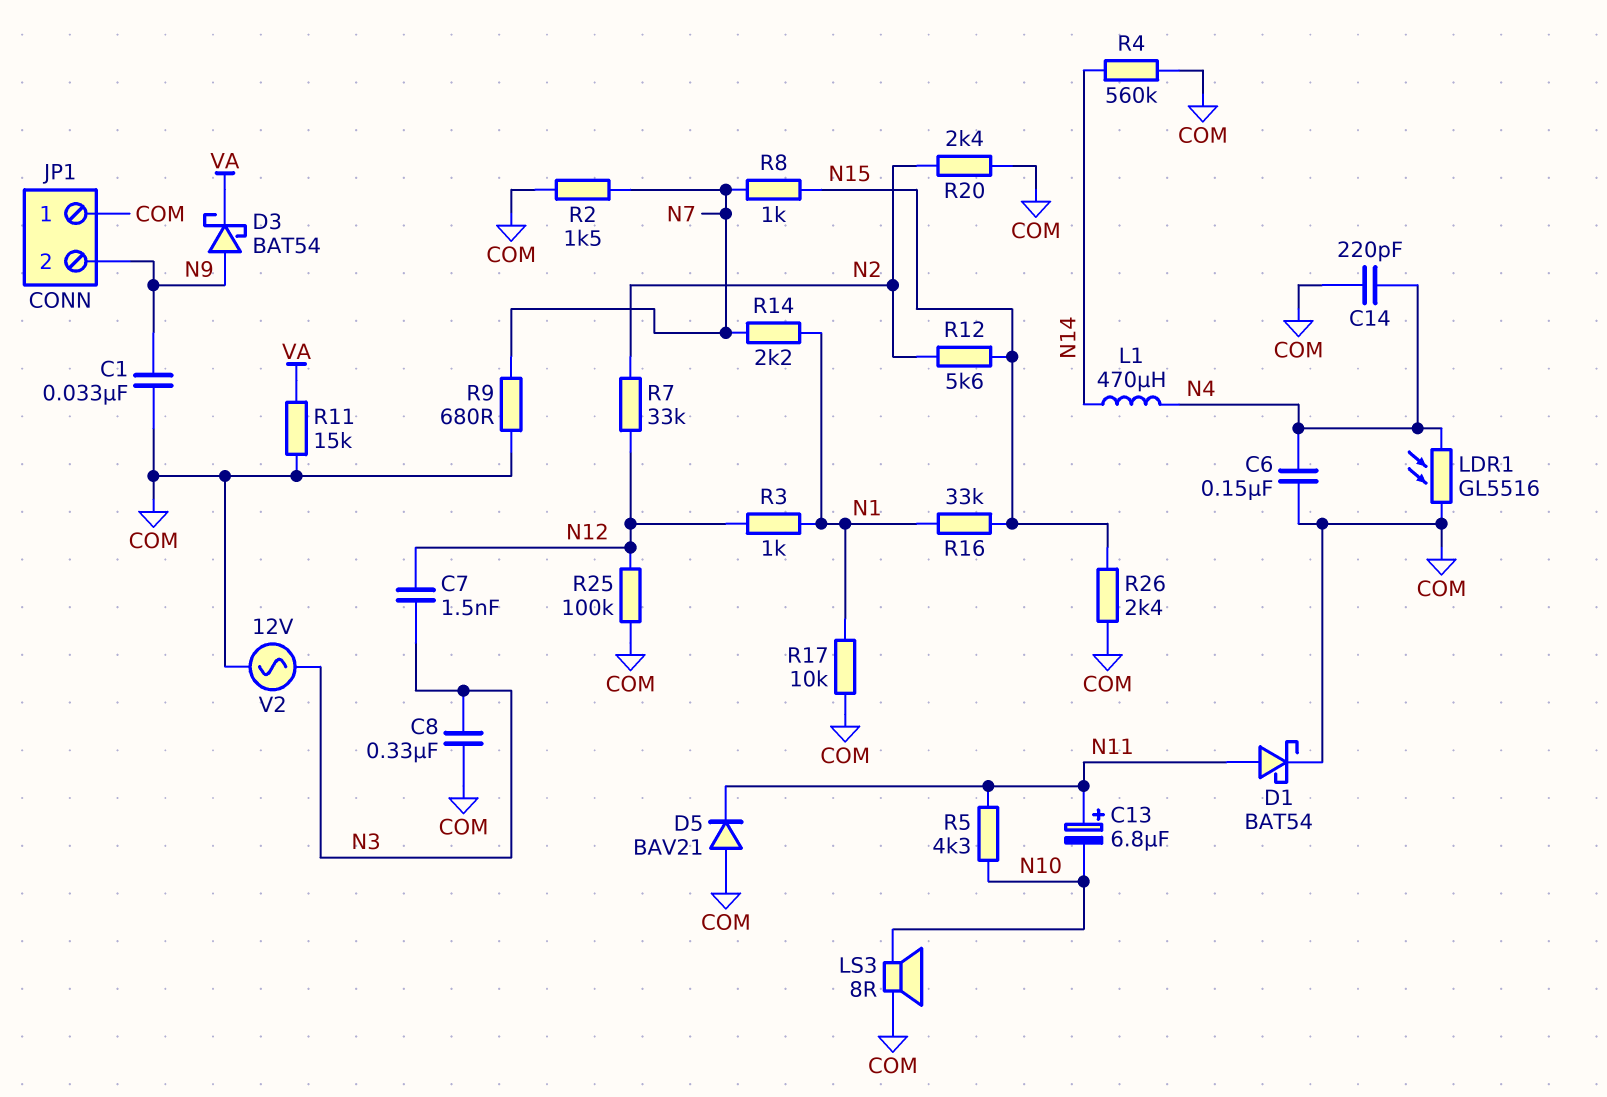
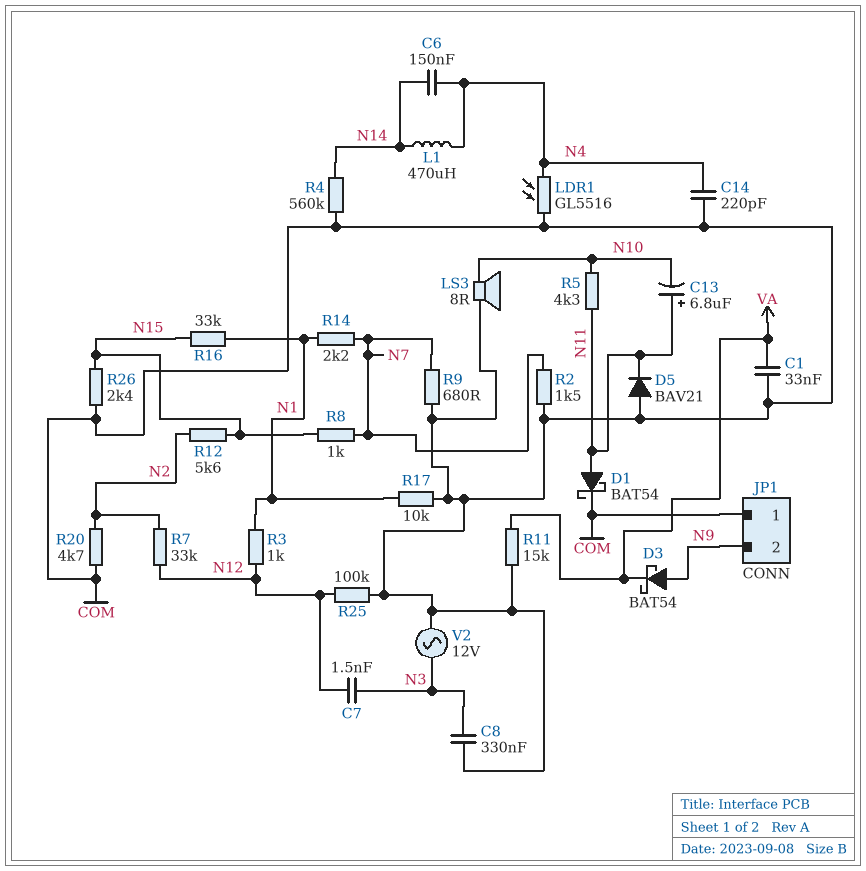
C1: 33nF (COM, N9) -> 33nF (COM, VA)
C6: 150nF (COM, N4) -> 150nF (N4, N14)
R20: 2.4k (COM, N2) -> 4.7k (COM, N2)

